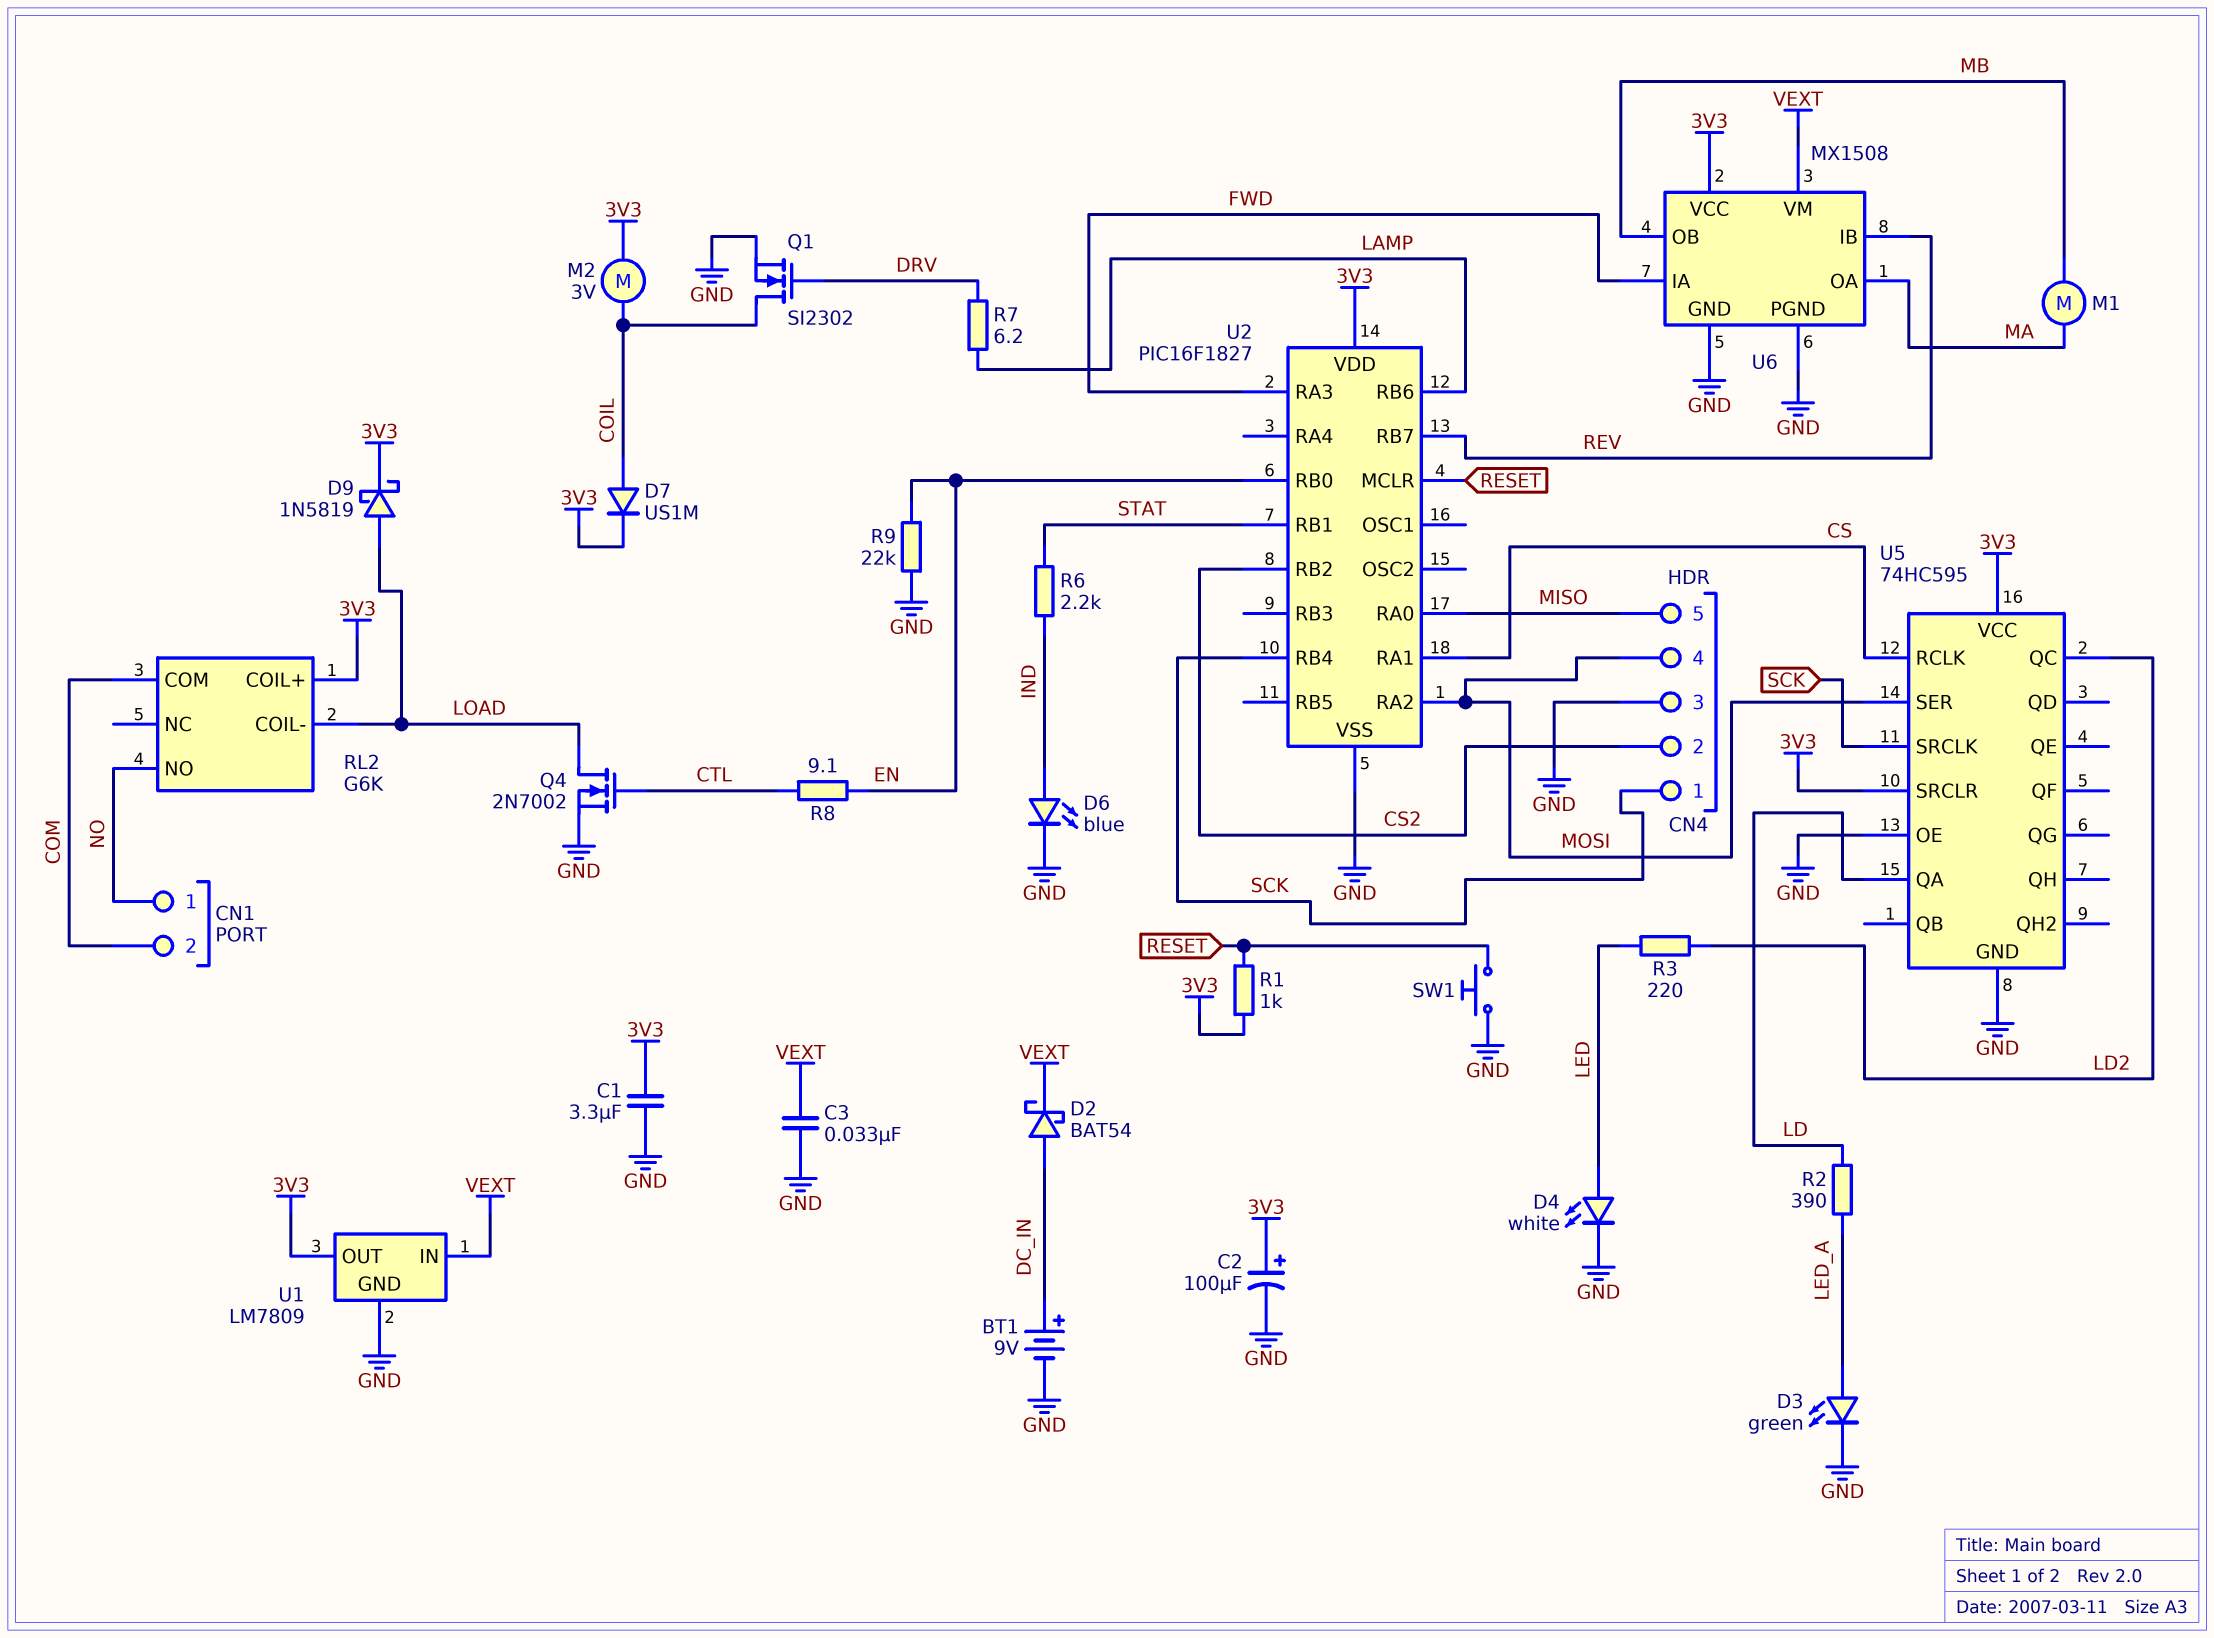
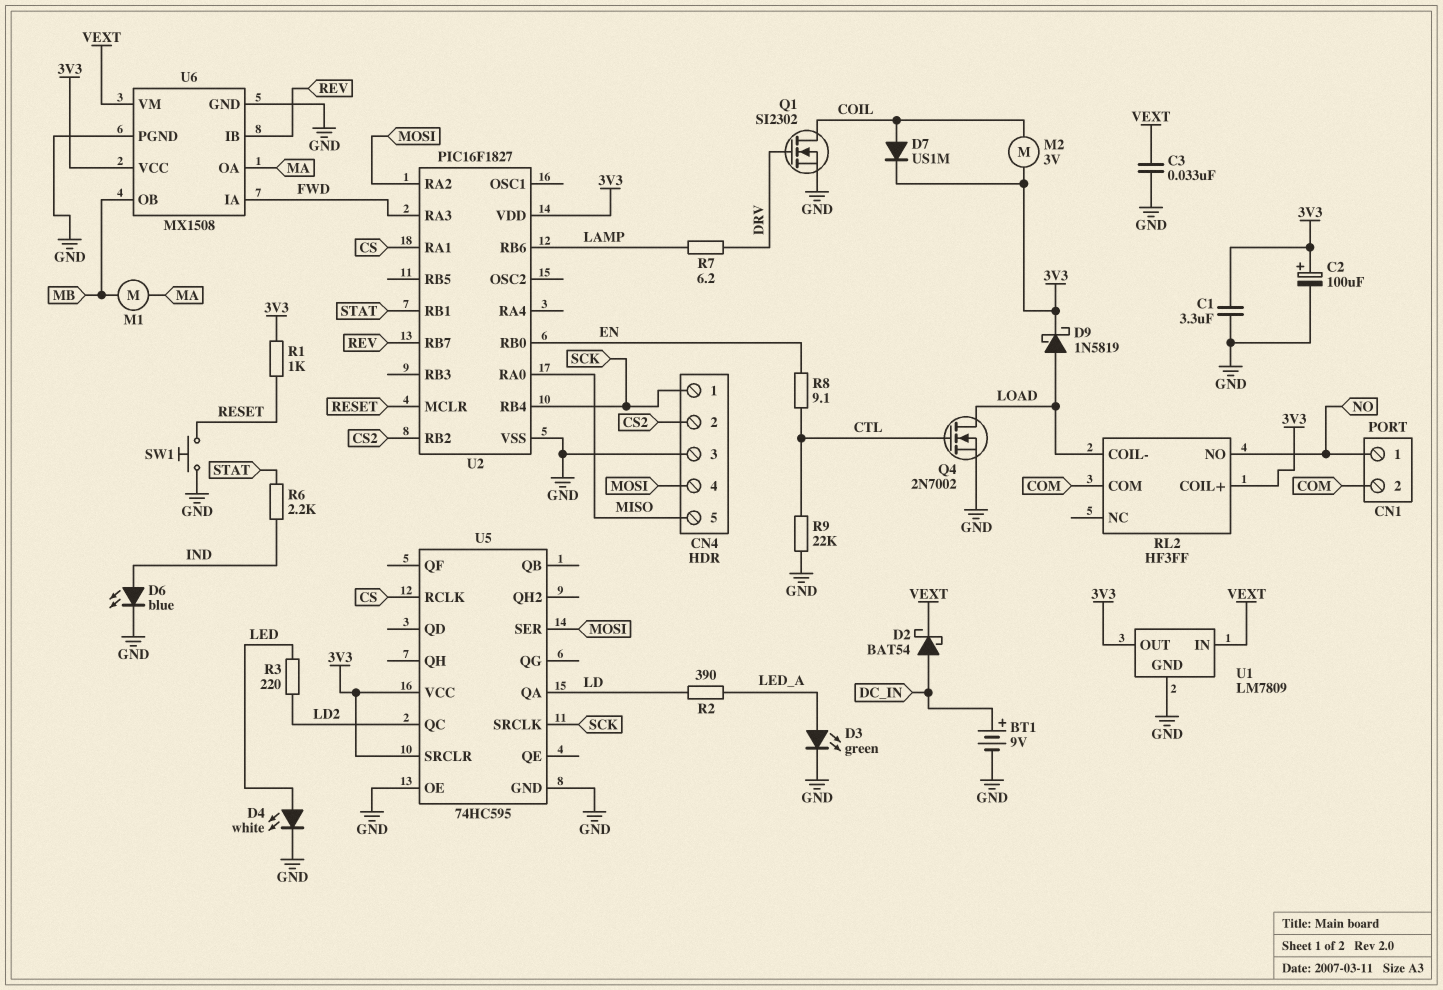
R9: 22k (EN, GND) -> 22k (CTL, GND)
RL2: G6K -> HF3FF

